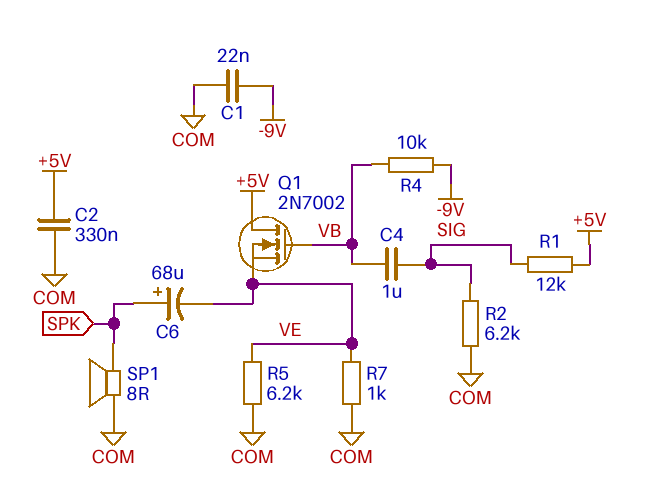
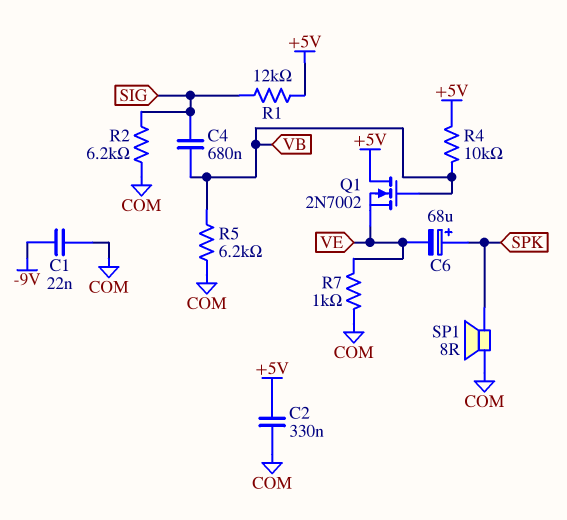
C4: 1uF (SIG, VB) -> 680nF (SIG, VB)
R4: 10k (-9V, VB) -> 10k (+5V, VB)
R5: 6.2k (COM, VE) -> 6.2k (COM, VB)

